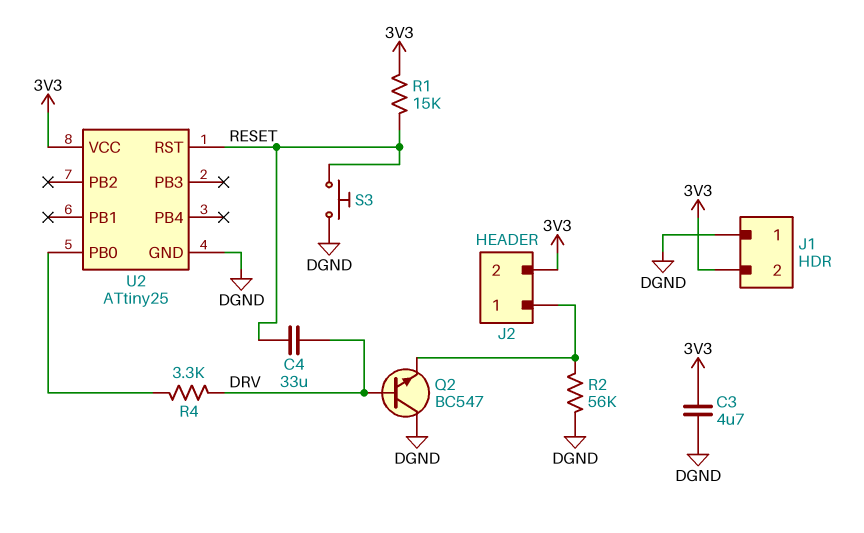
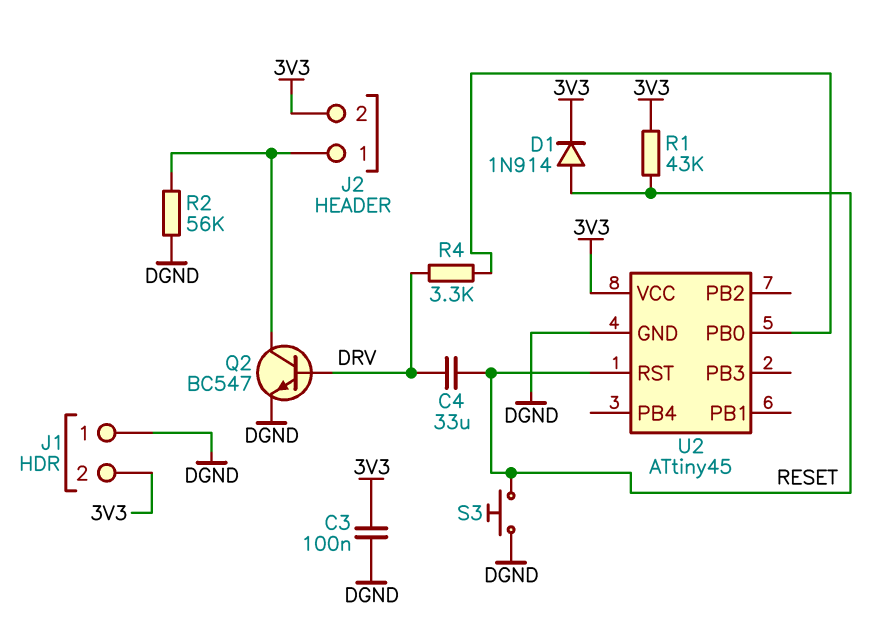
C3: 4.7uF (3V3, DGND) -> 100nF (3V3, DGND)
D1: none -> diode 1N914 (A RESET, K 3V3)
Q2: NPN BC547 (B DRV, C DGND, E J2/1) -> NPN BC547 (B DRV, C J2/1, E DGND)
R1: 15k (3V3, RESET) -> 43k (3V3, RESET)
U2: ATtiny25 -> ATtiny45

